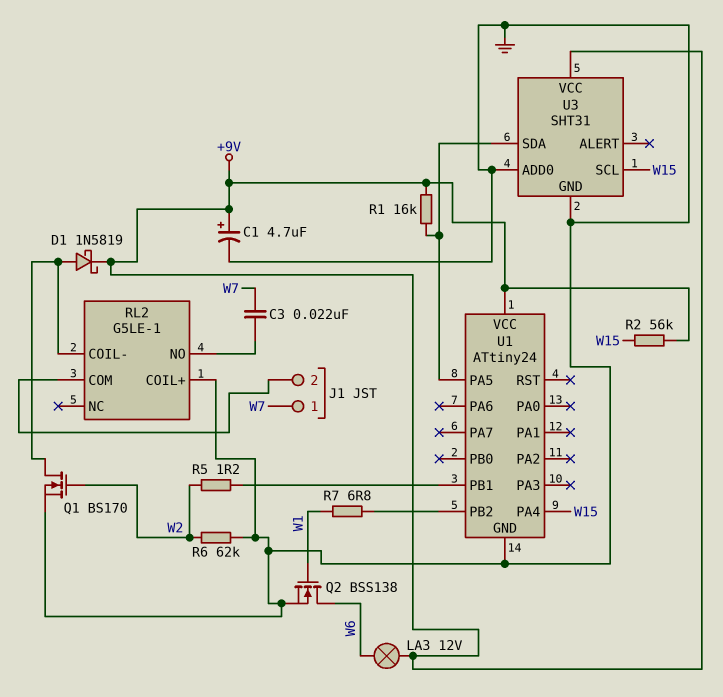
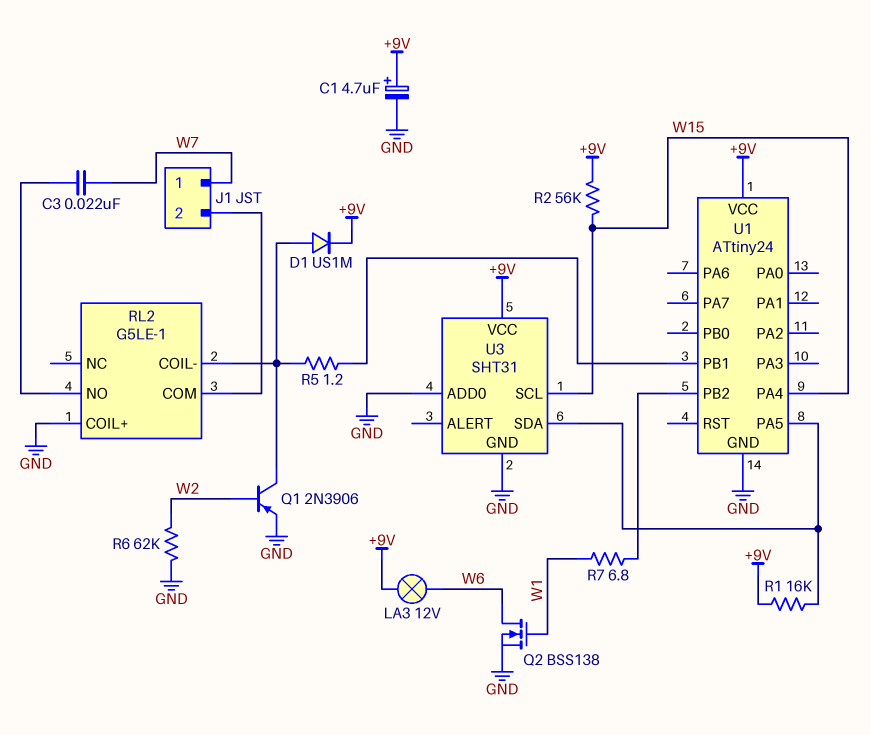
D1: schottky 1N5819 (A RL2/COIL-, K +9V) -> diode US1M (A RL2/COIL-, K +9V)
Q1: NMOS BS170 (G W2, D RL2/COIL-, S GND) -> PNP 2N3906 (B W2, C RL2/COIL-, E GND)
R5: 1.2 (U1/PB1, W2) -> 1.2 (RL2/COIL-, U1/PB1)

